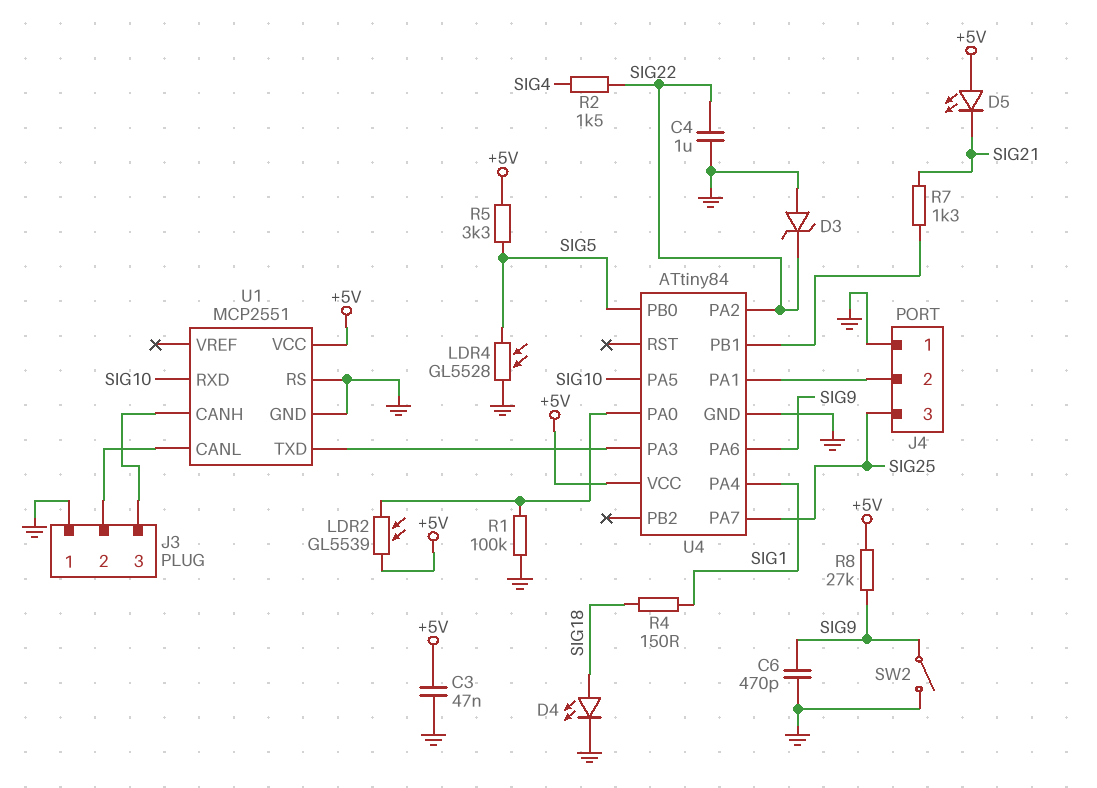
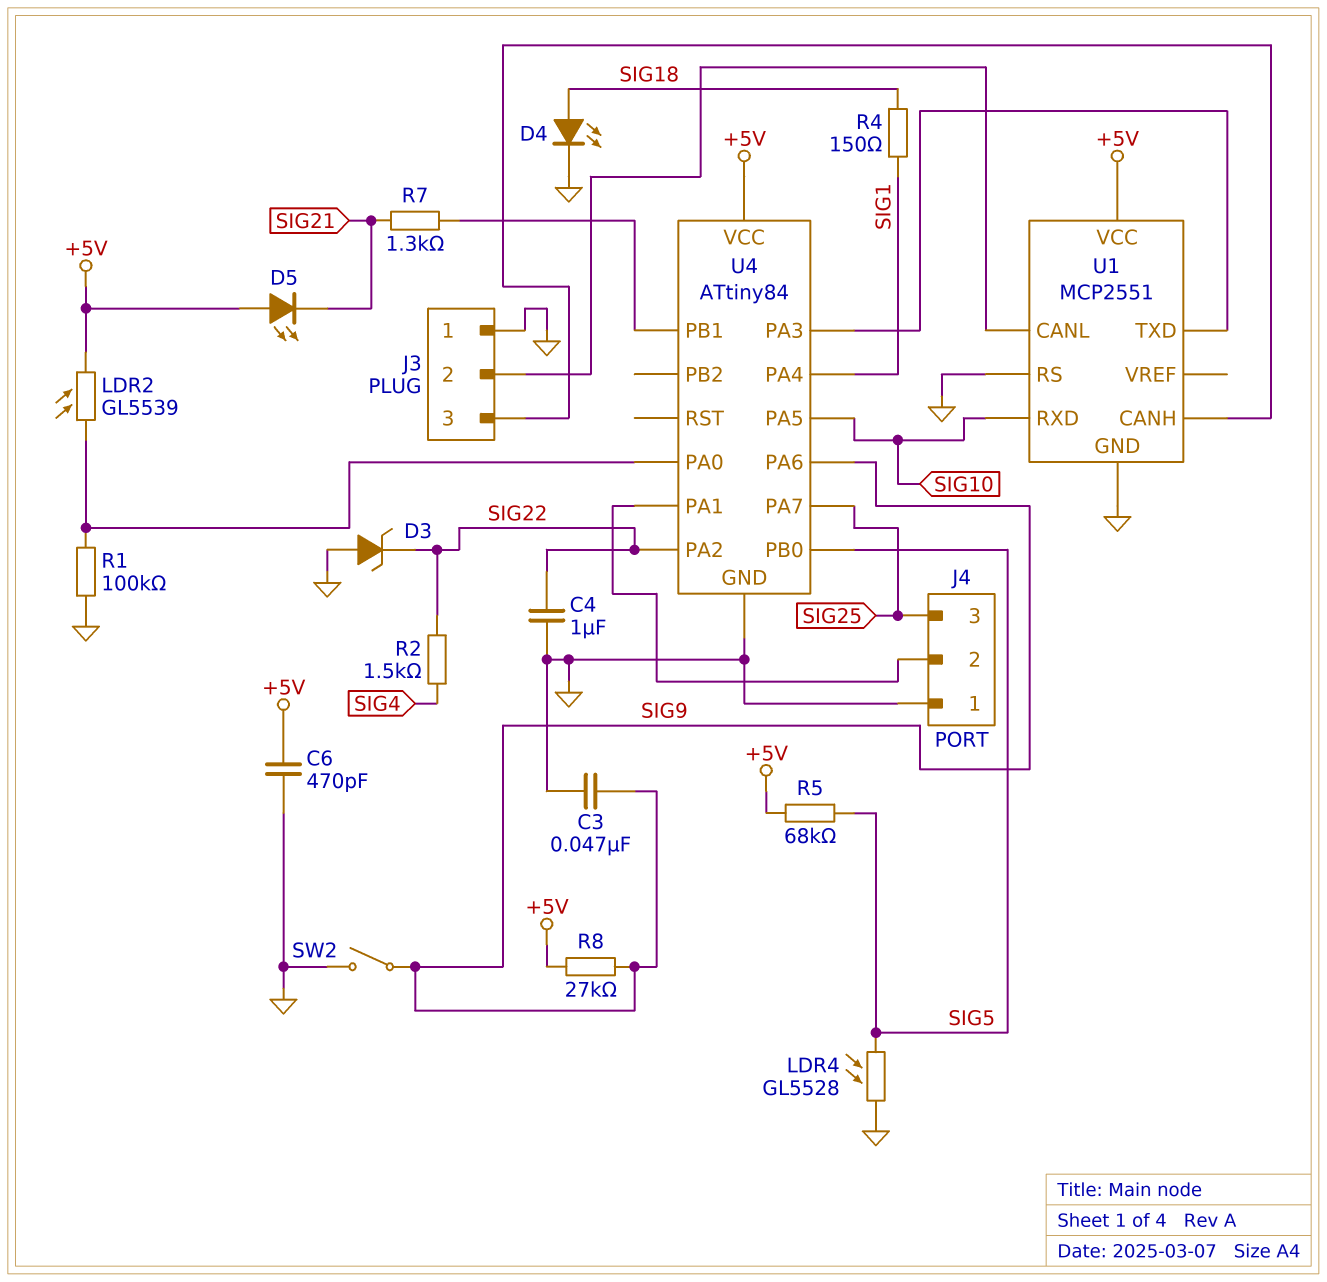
C3: 47nF (+5V, GND) -> 47nF (GND, SIG9)
C6: 470pF (GND, SIG9) -> 470pF (+5V, GND)
R5: 3.3k (+5V, SIG5) -> 68k (+5V, SIG5)

